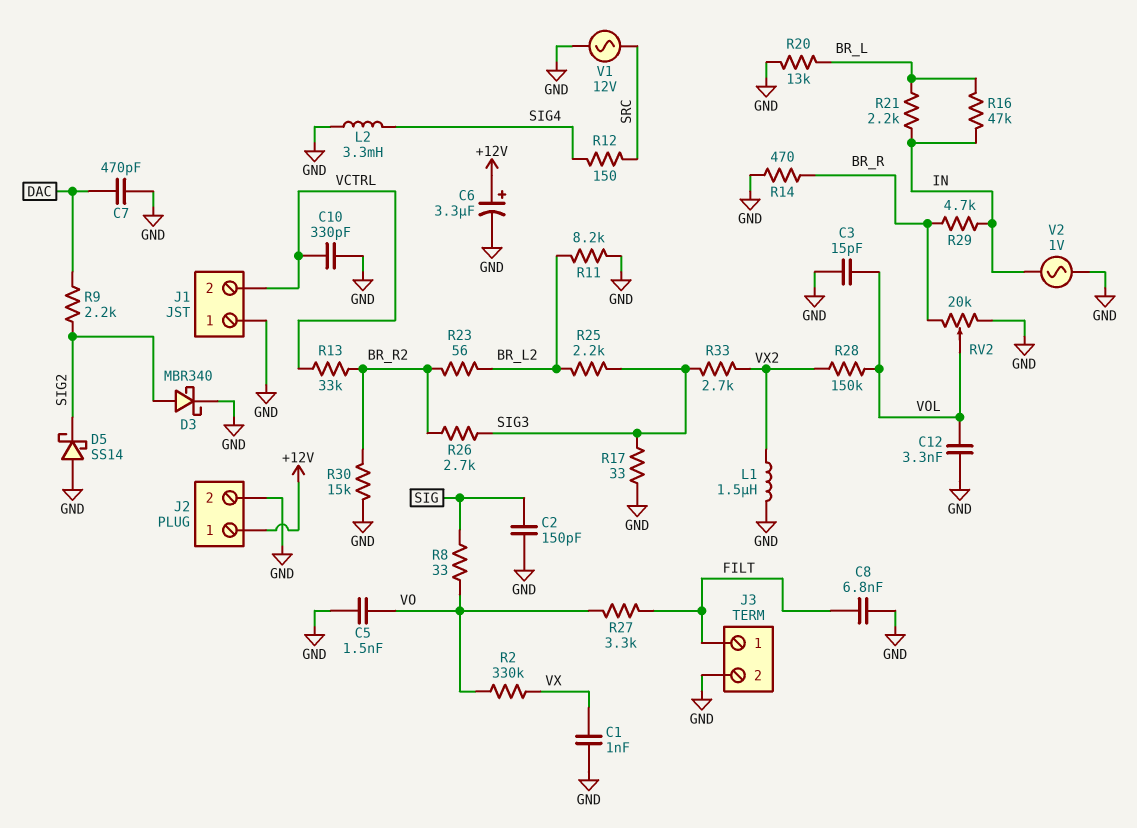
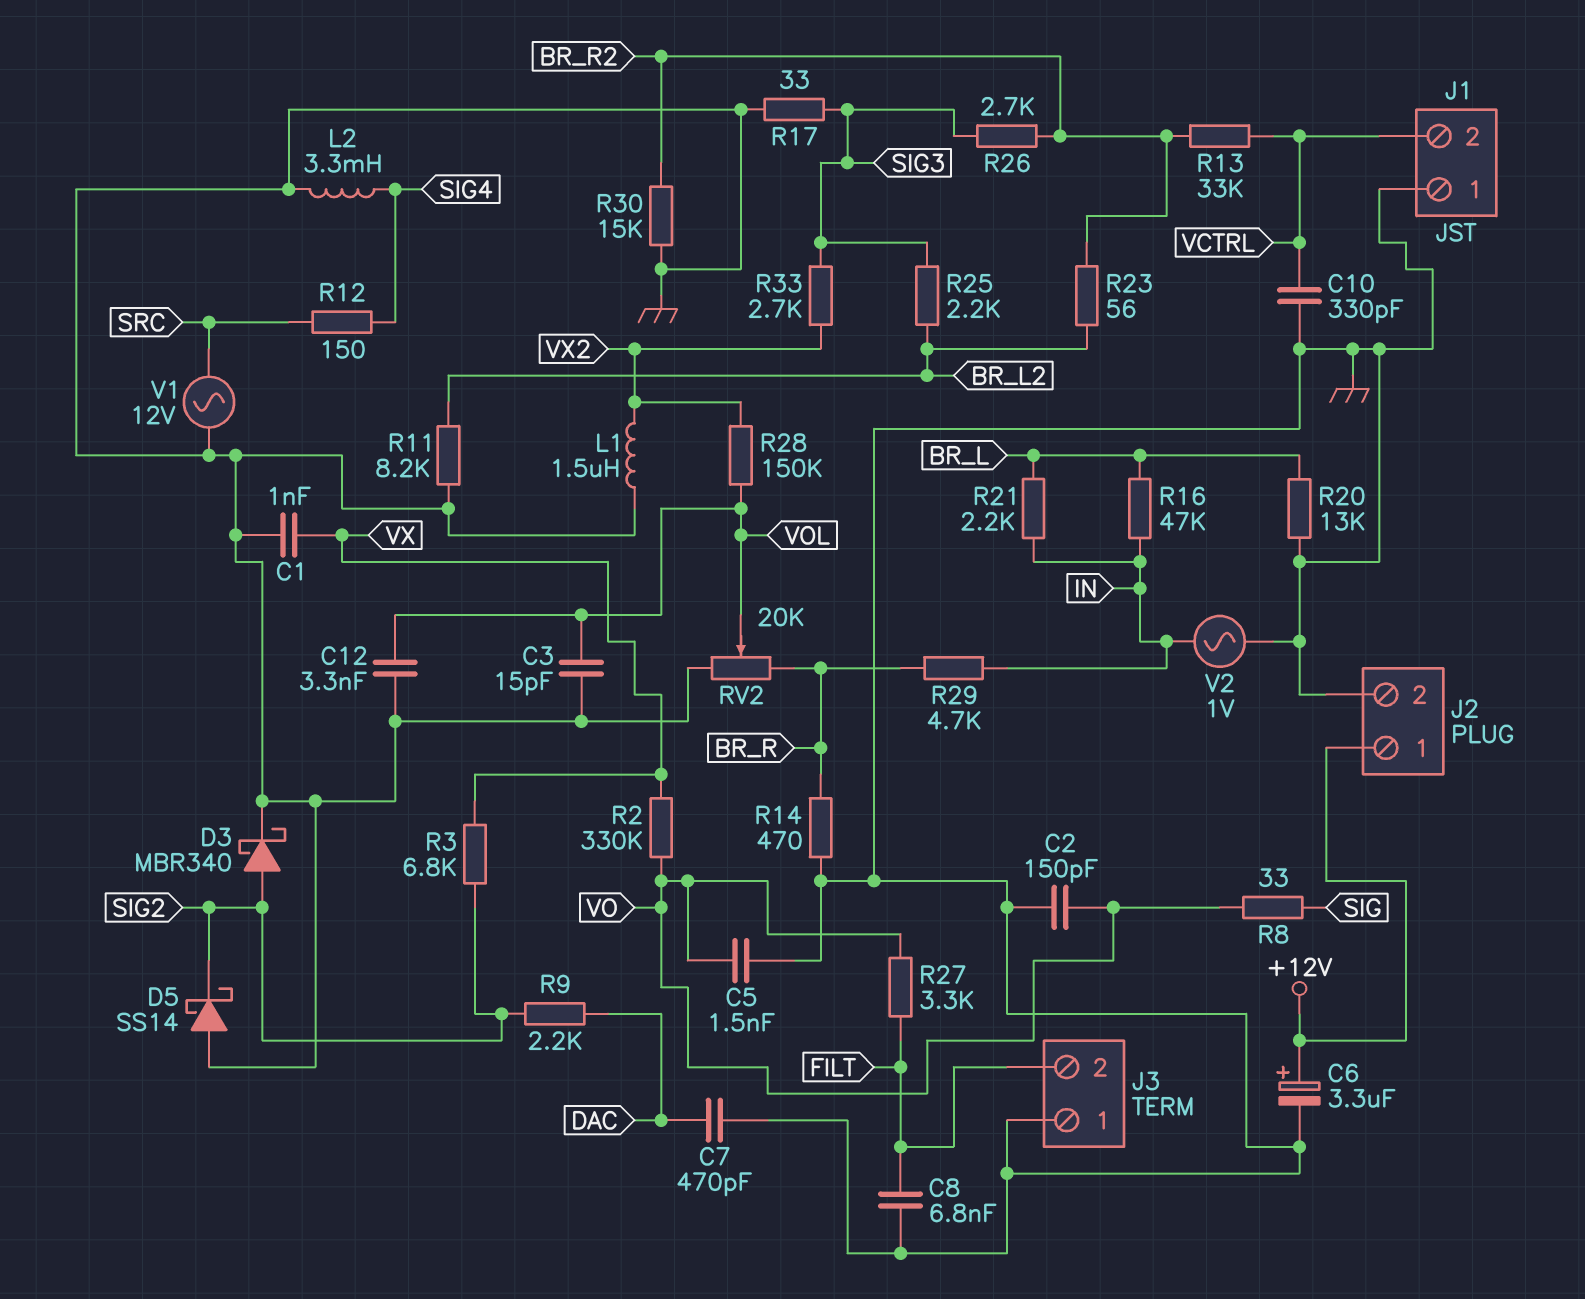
C2: 150pF (GND, SIG) -> 150pF (GND, VO)
J3 pin 1: FILT -> GND
J3 pin 2: GND -> FILT
R3: none -> 6.8k (SIG2, VX)

